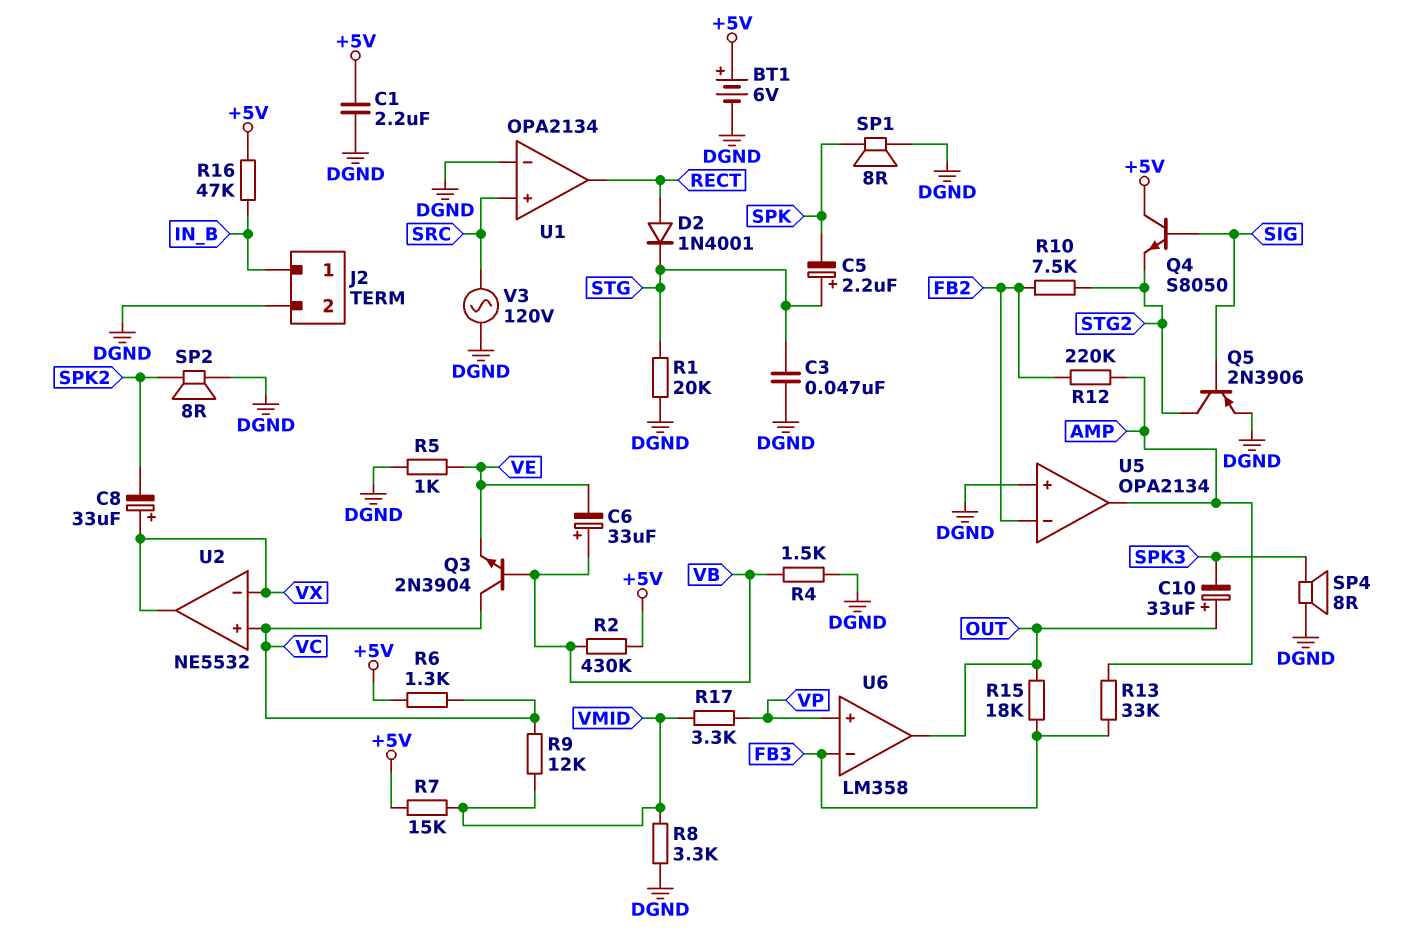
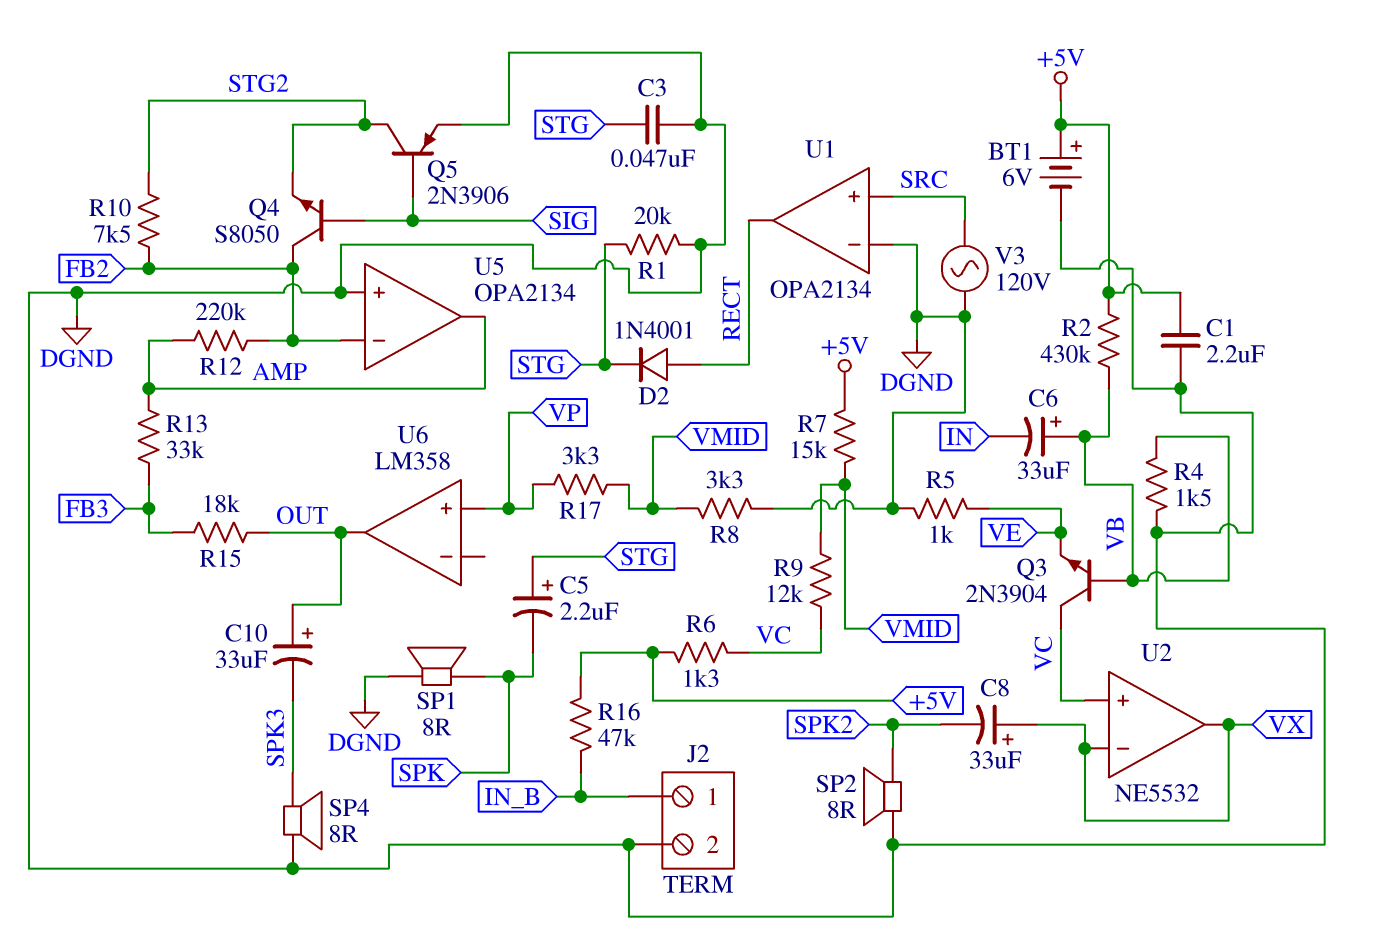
C6: 33uF (plus VB, minus VE) -> 33uF (plus VB, minus IN)
Q4: NPN S8050 (B SIG, C +5V, E STG2) -> NPN S8050 (B SIG, C FB2, E STG2)
U6 pin in-: FB3 -> none

